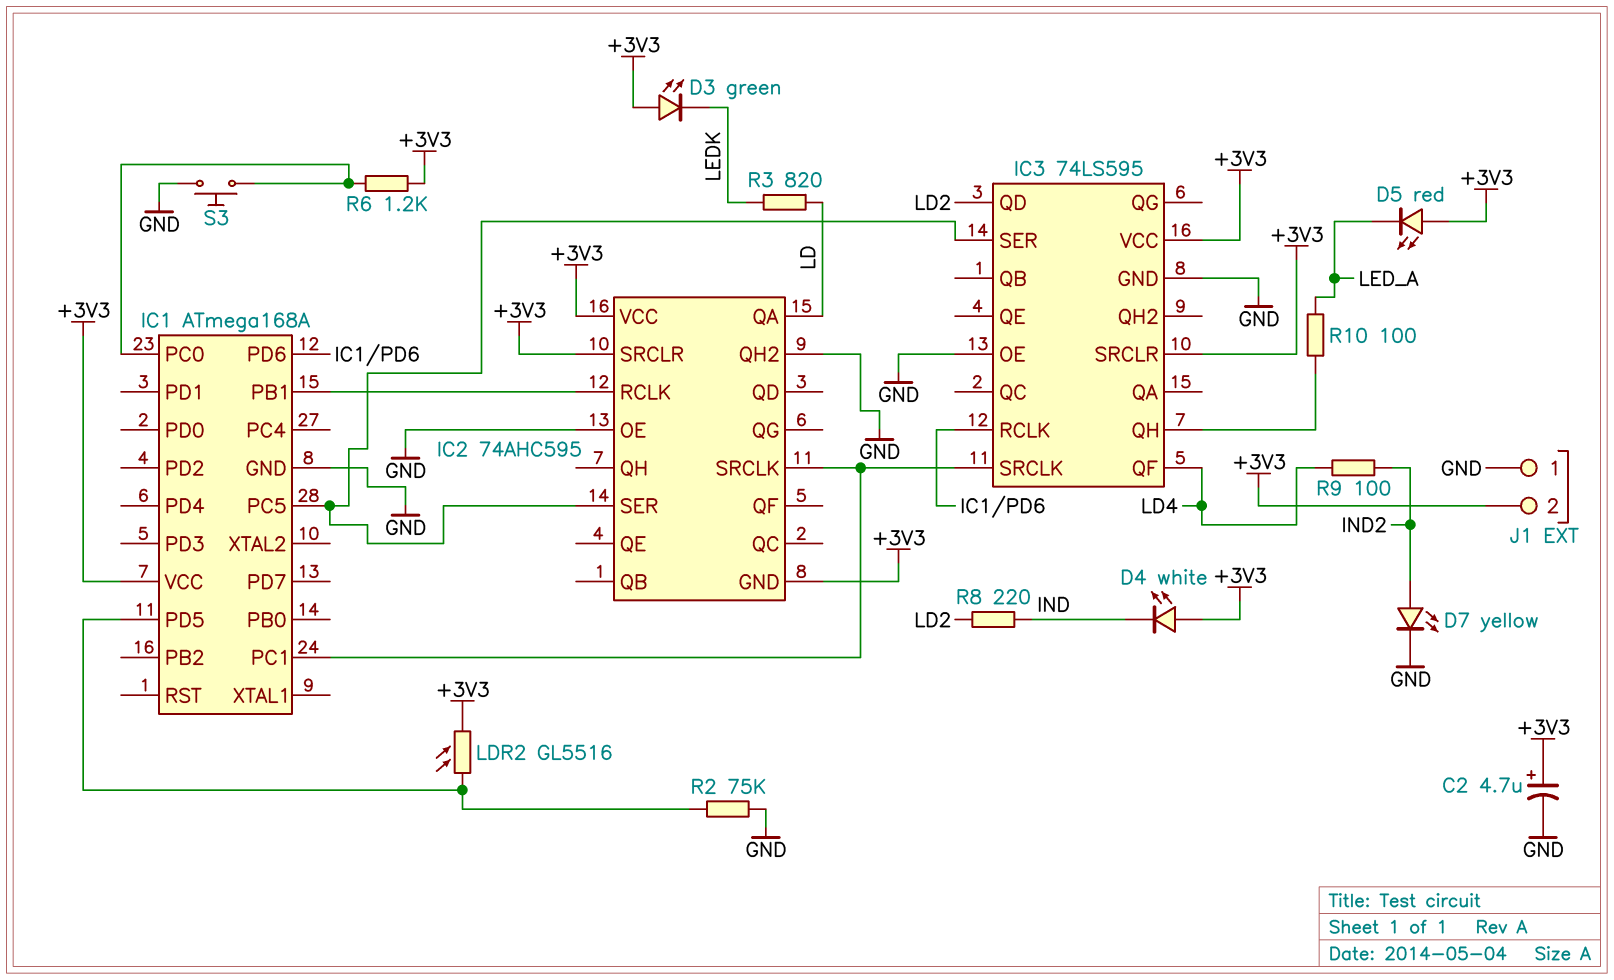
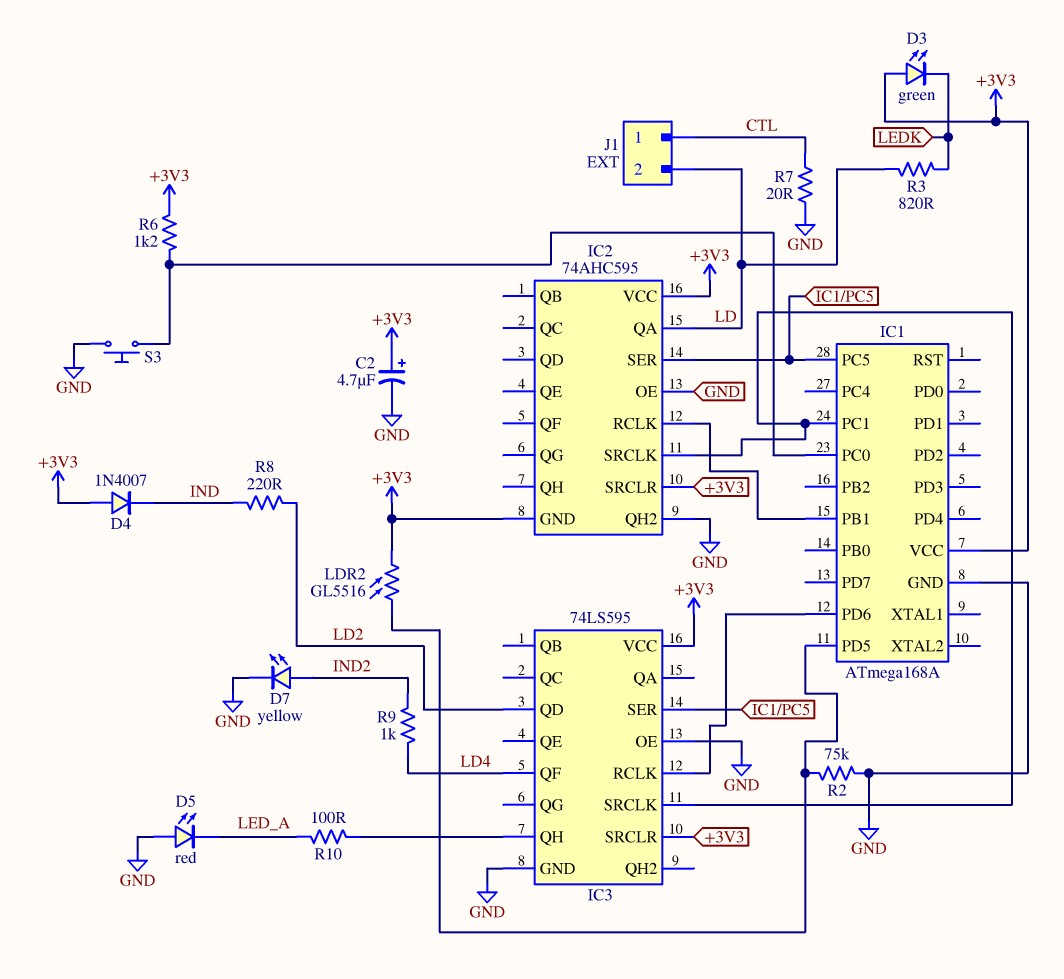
D4: LED white (A +3V3, K IND) -> diode 1N4007 (A +3V3, K IND)
D5: LED red (A +3V3, K LED_A) -> LED red (A GND, K LED_A)
J1 pin 1: GND -> CTL
J1 pin 2: +3V3 -> LD
R7: none -> 20 (CTL, GND)
R9: 100 (IND2, LD4) -> 1k (IND2, LD4)

